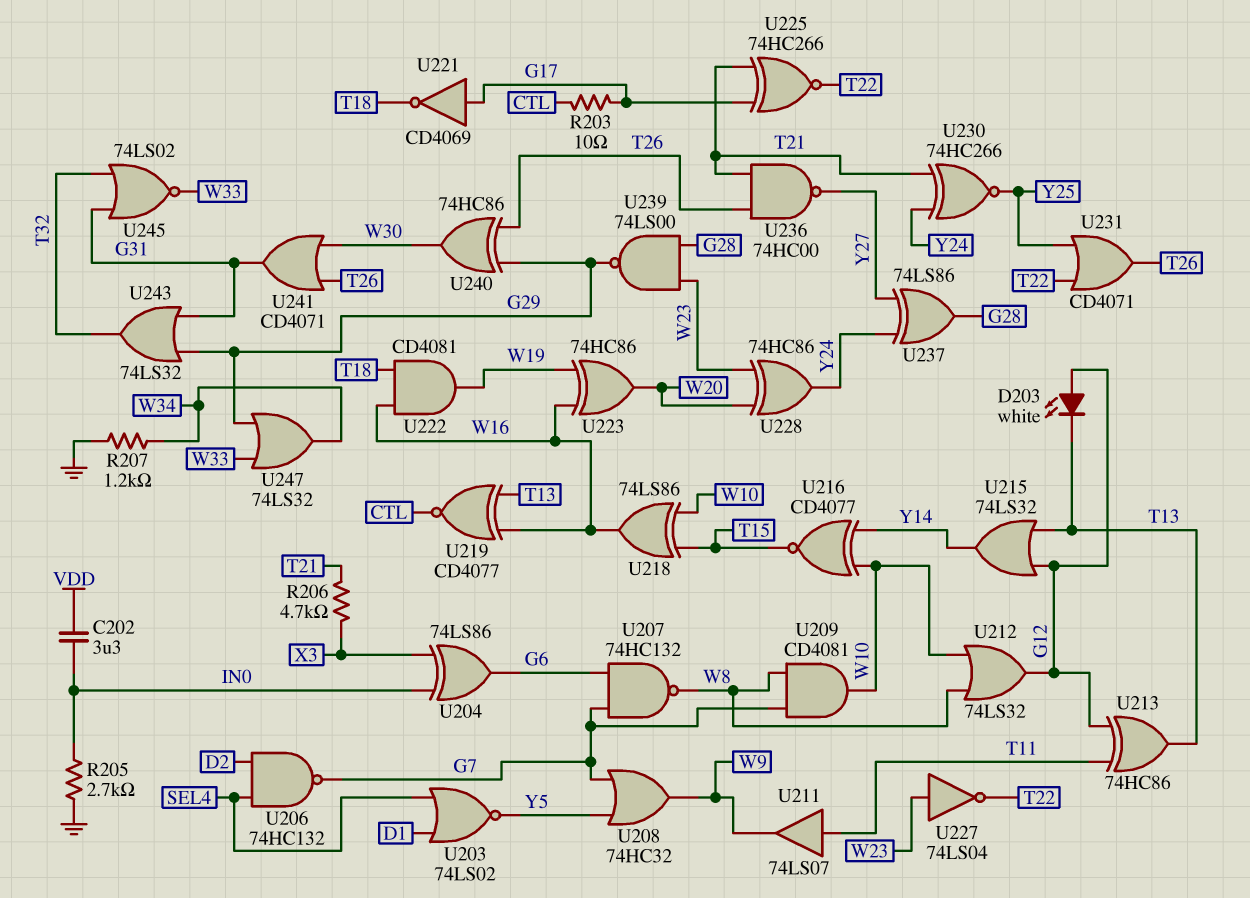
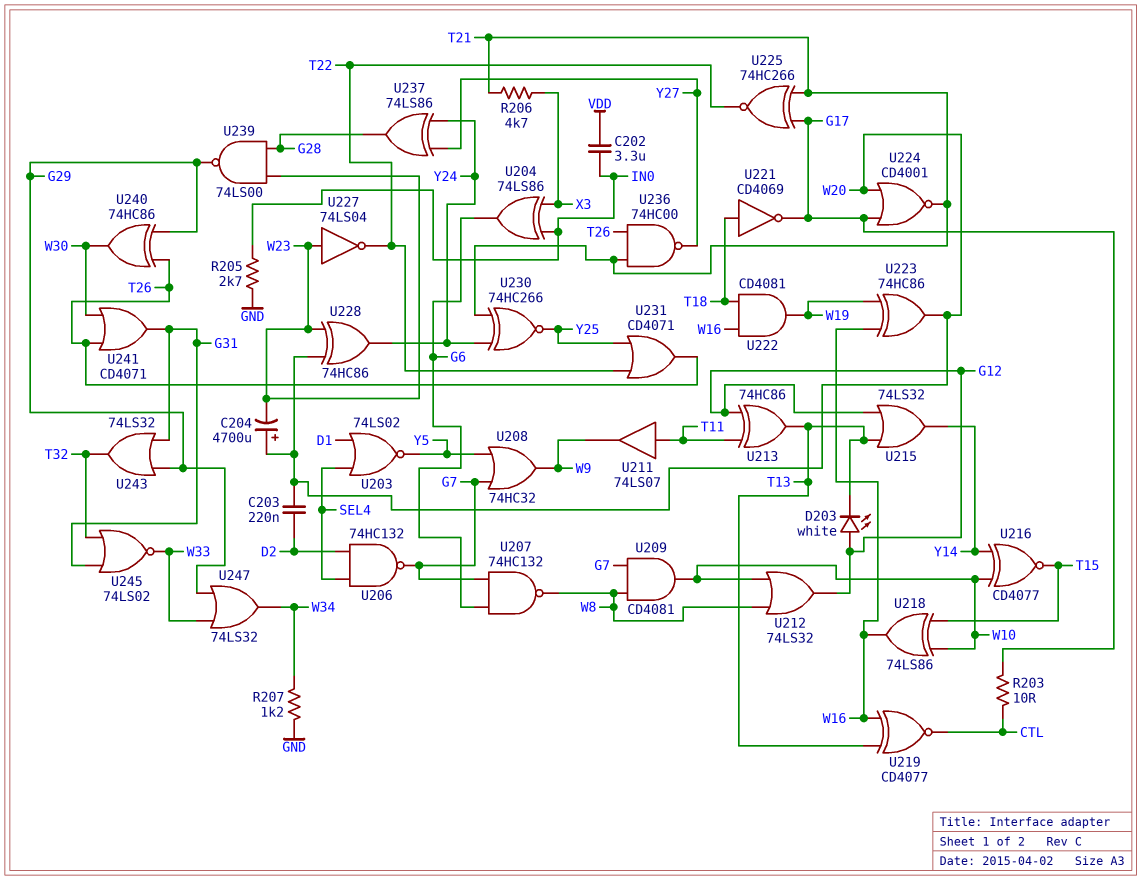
C203: none -> 220nF (D2, W20)
C204: none -> 4700uF (plus W20, minus W23)
U221: NOT CD4069 (in G17, out T18) -> NOT CD4069 (in T18, out G17)
U224: none -> NOR CD4001 (in G17, in W20, out T21)

